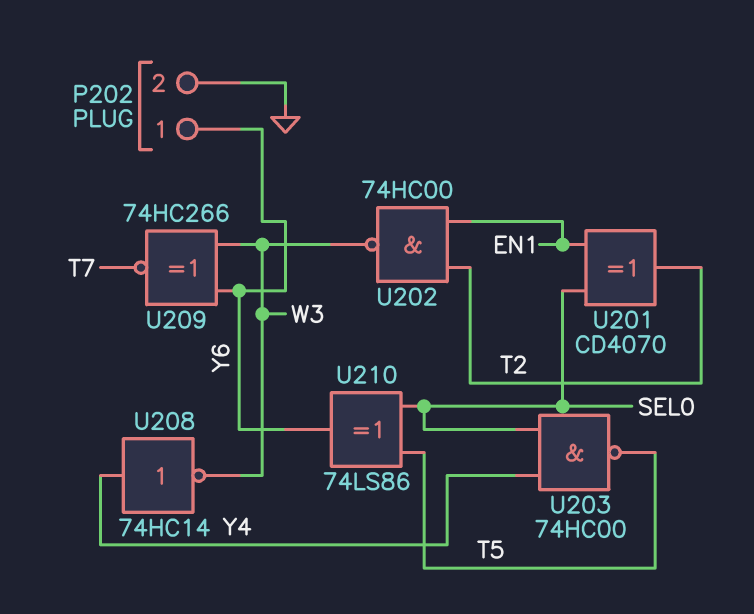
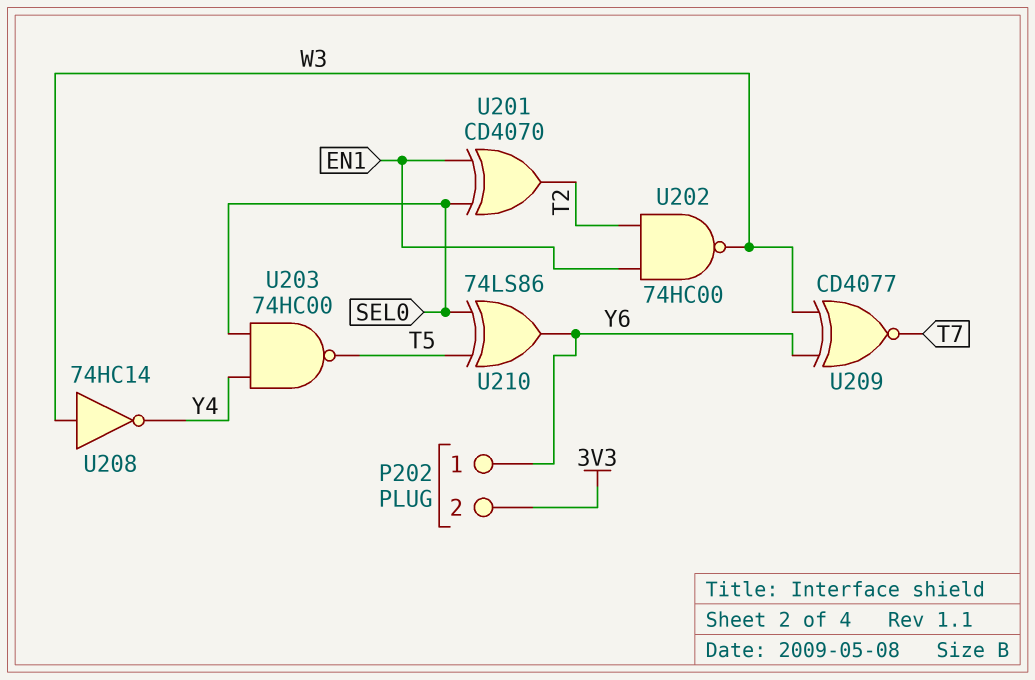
P202 pin 2: GND -> 3V3
U208: NOT 74HC14 (in Y4, out W3) -> NOT 74HC14 (in W3, out Y4)
U209: XNOR 74HC266 (in W3, in Y6, out T7) -> XNOR CD4077 (in W3, in Y6, out T7)

